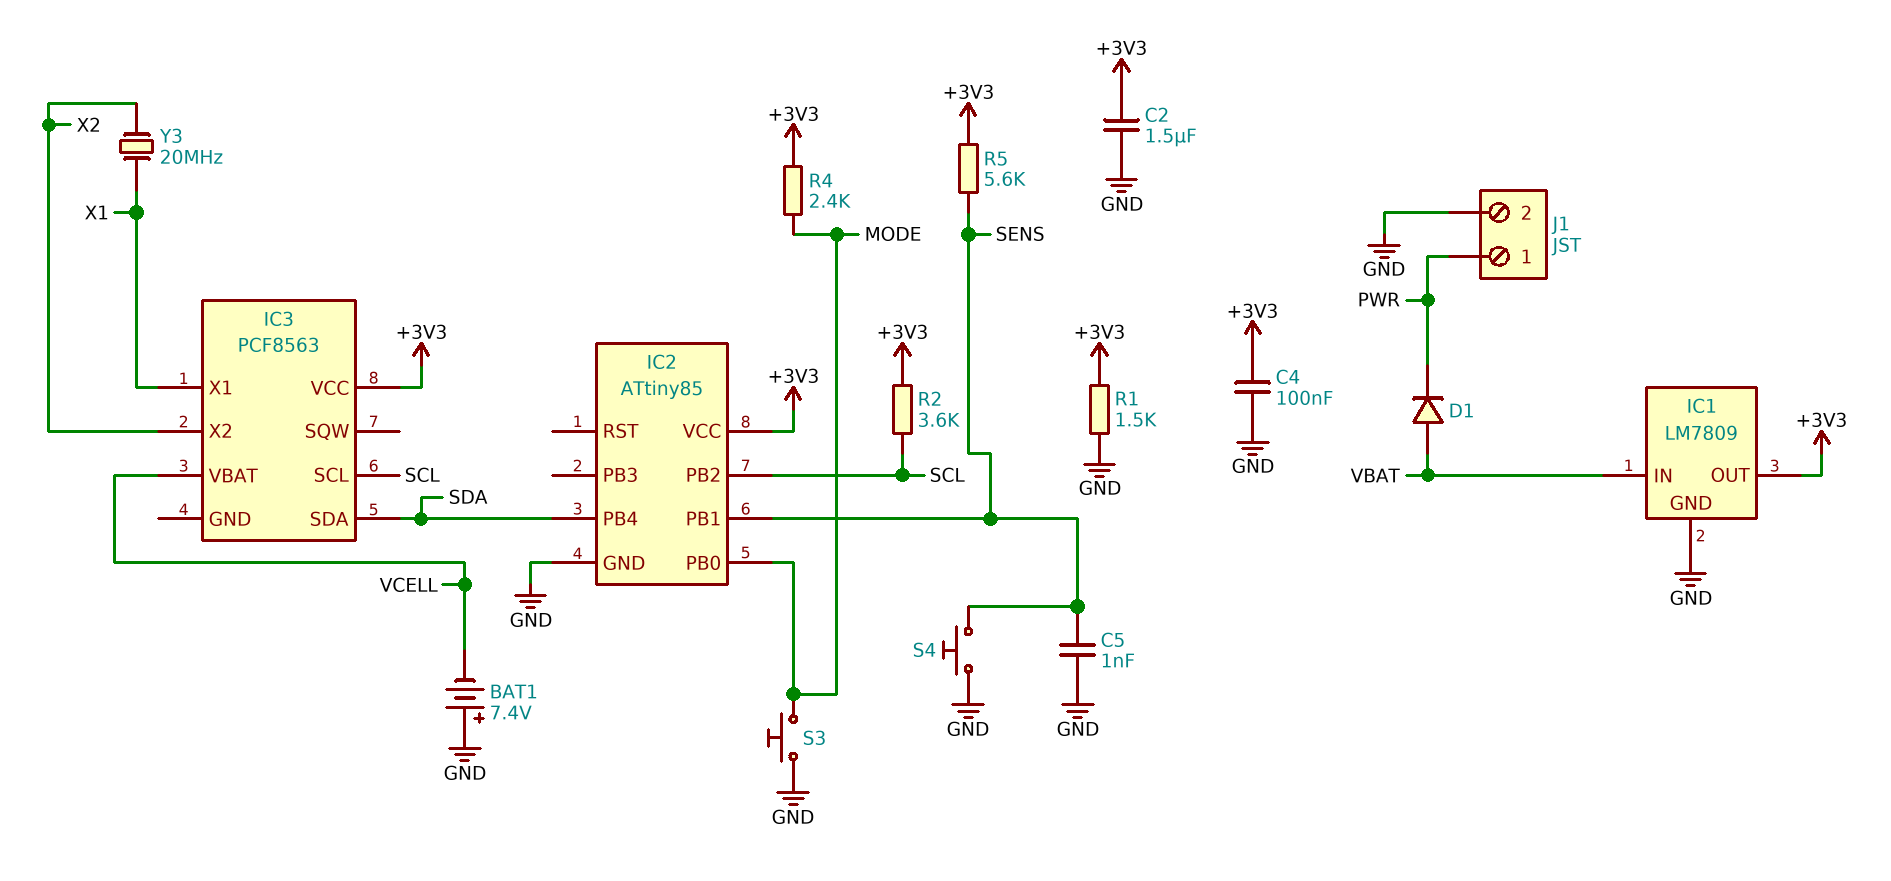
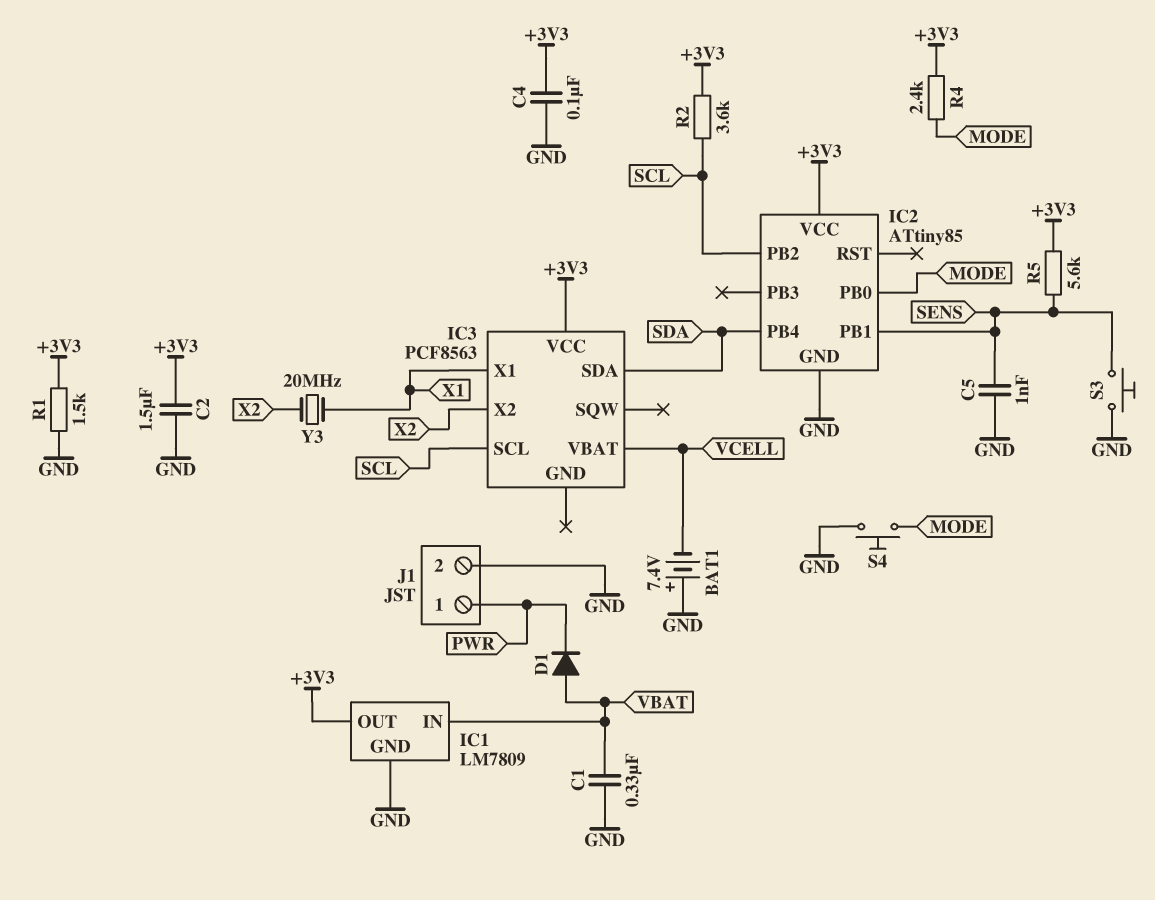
C1: none -> 330nF (GND, VBAT)
S3: button (GND, MODE) -> button (GND, SENS)
S4: button (GND, SENS) -> button (GND, MODE)

